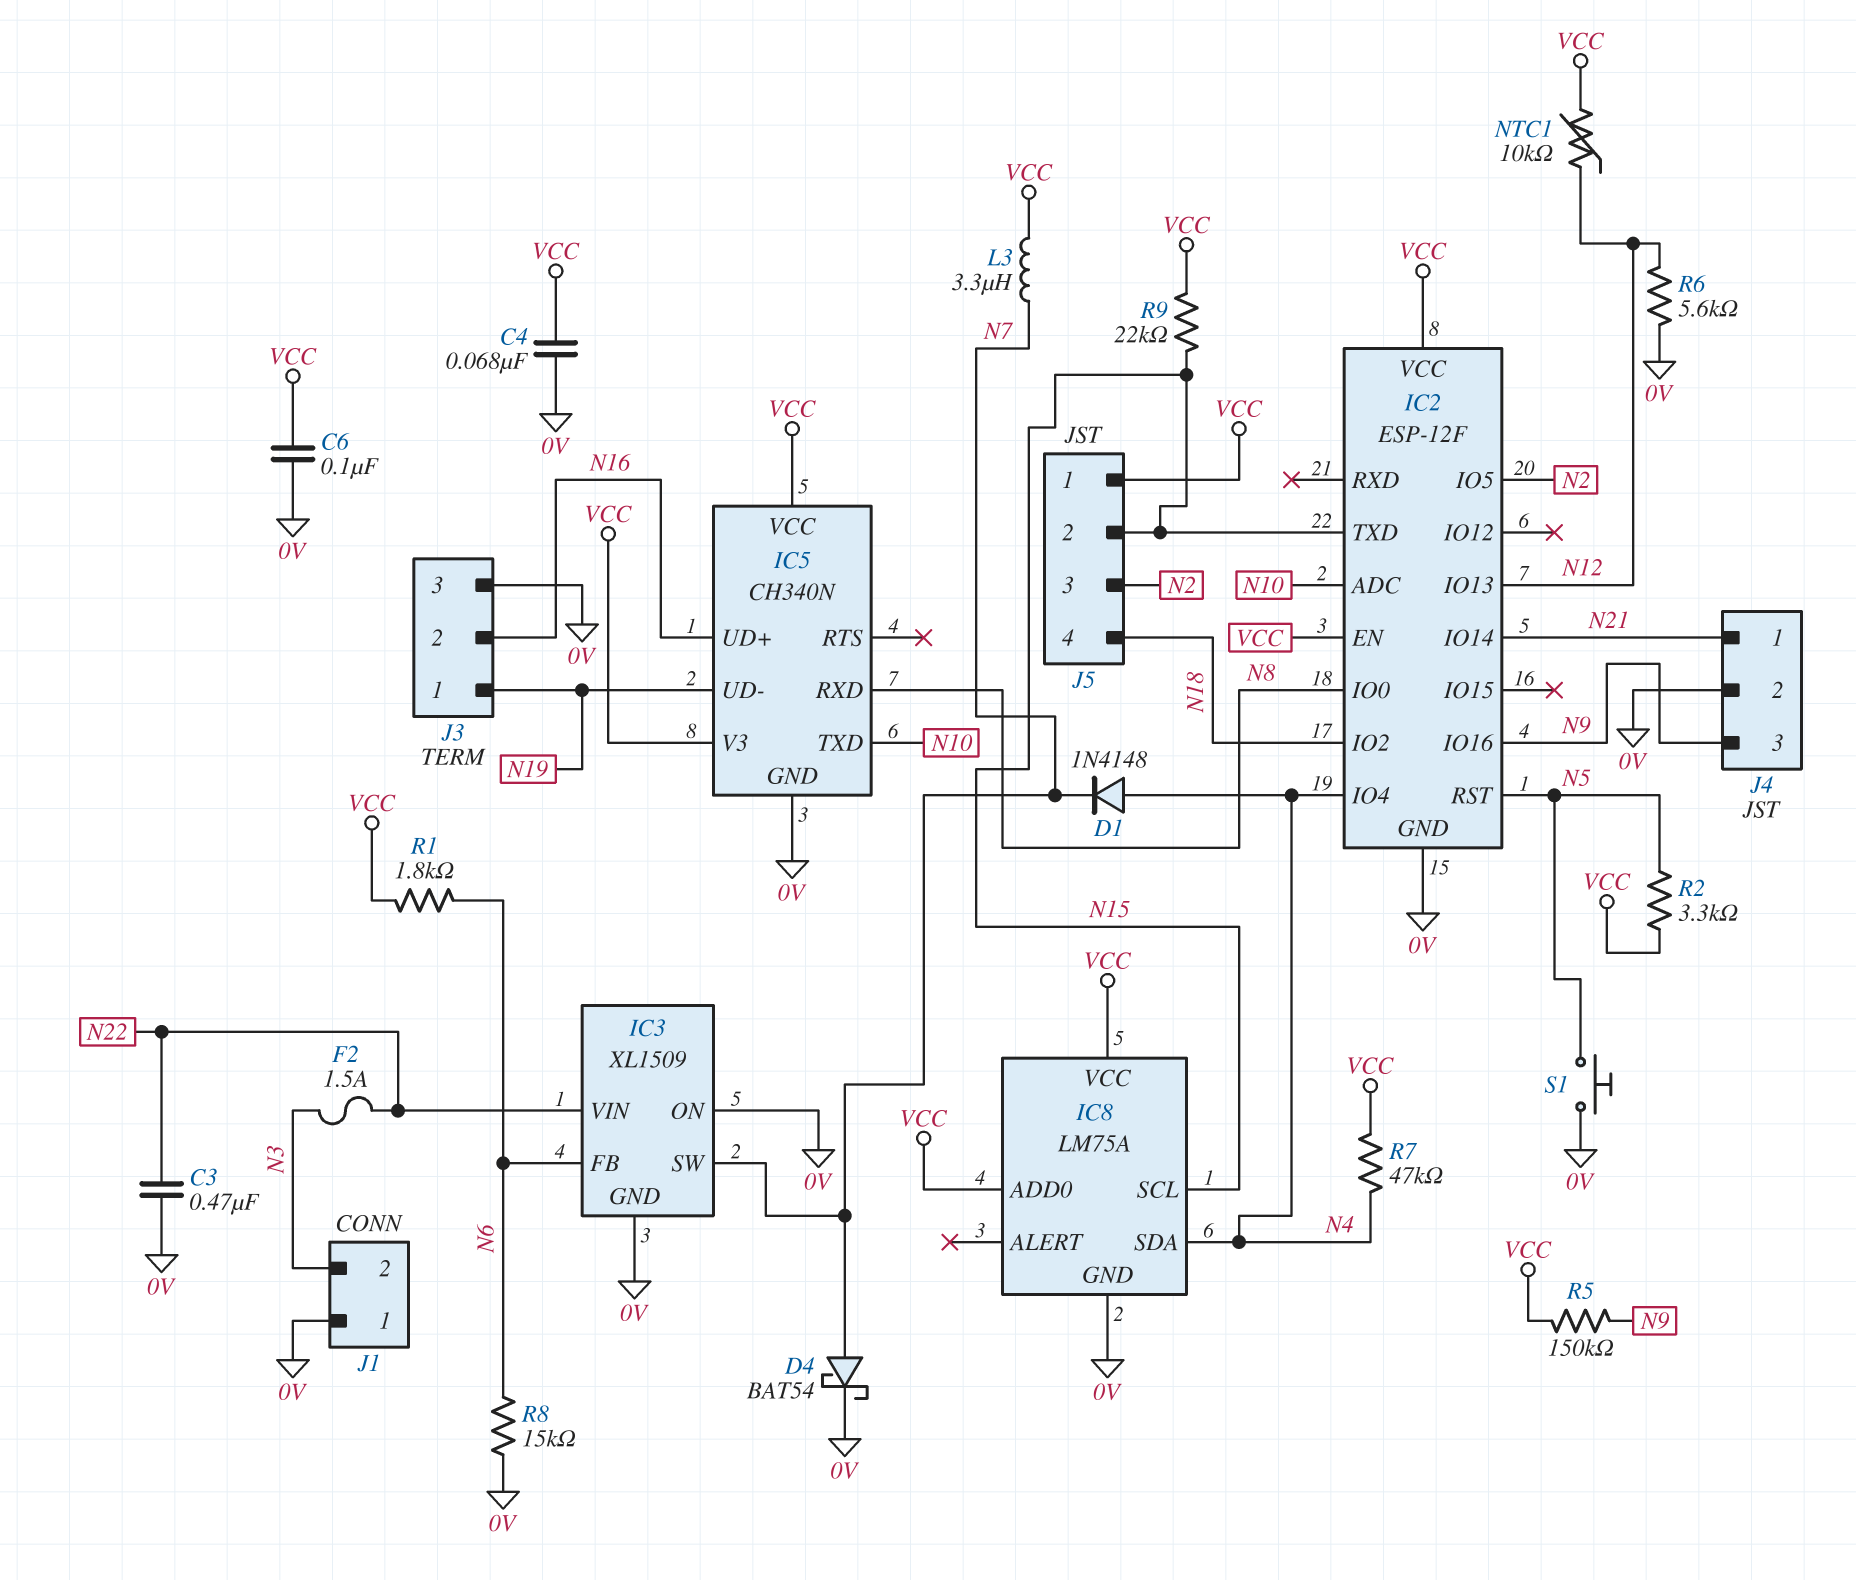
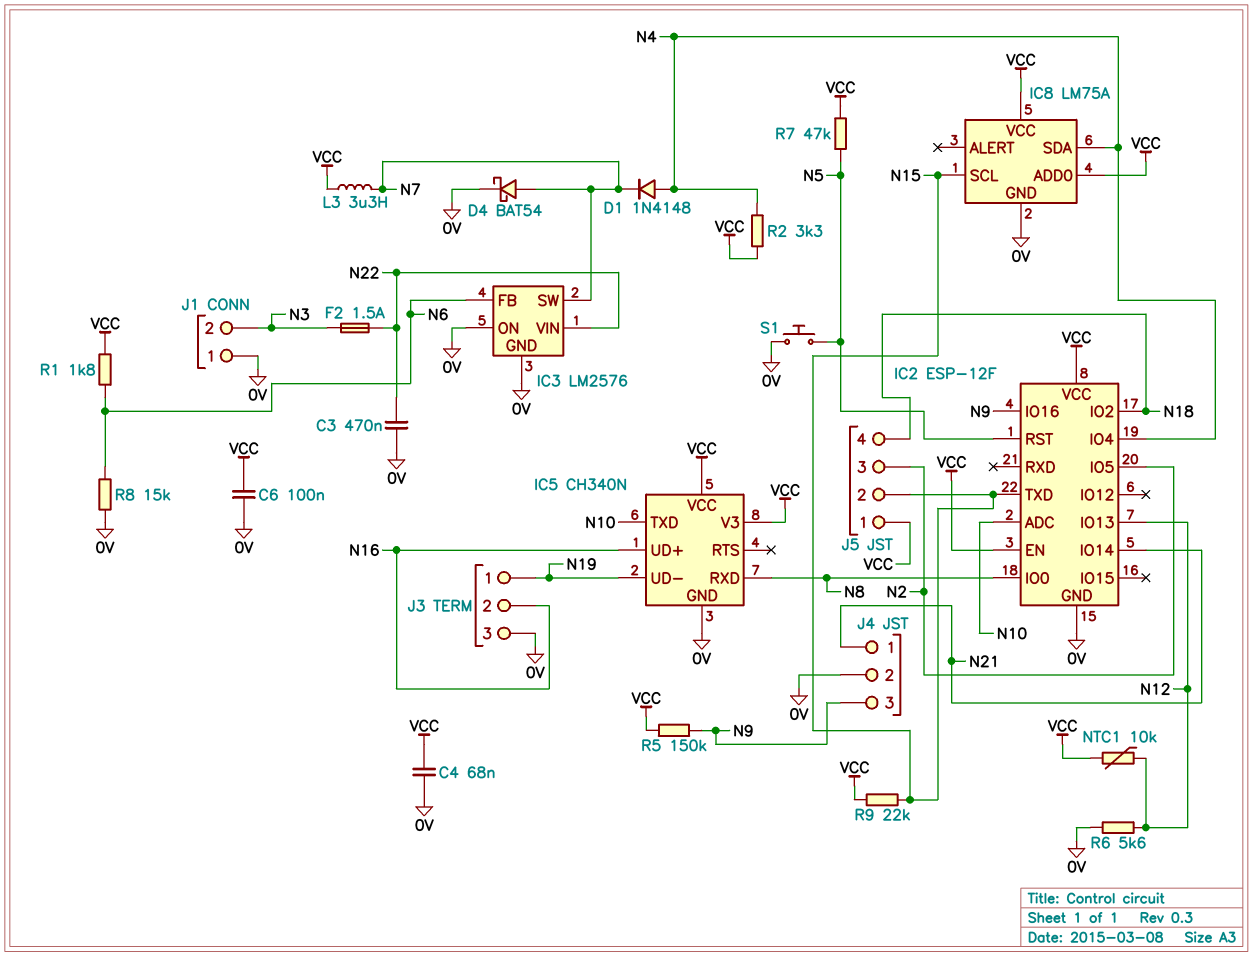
IC3: XL1509 -> LM2576
R2: 3.3k (N5, VCC) -> 3.3k (N4, VCC)
R7: 47k (N4, VCC) -> 47k (N5, VCC)

